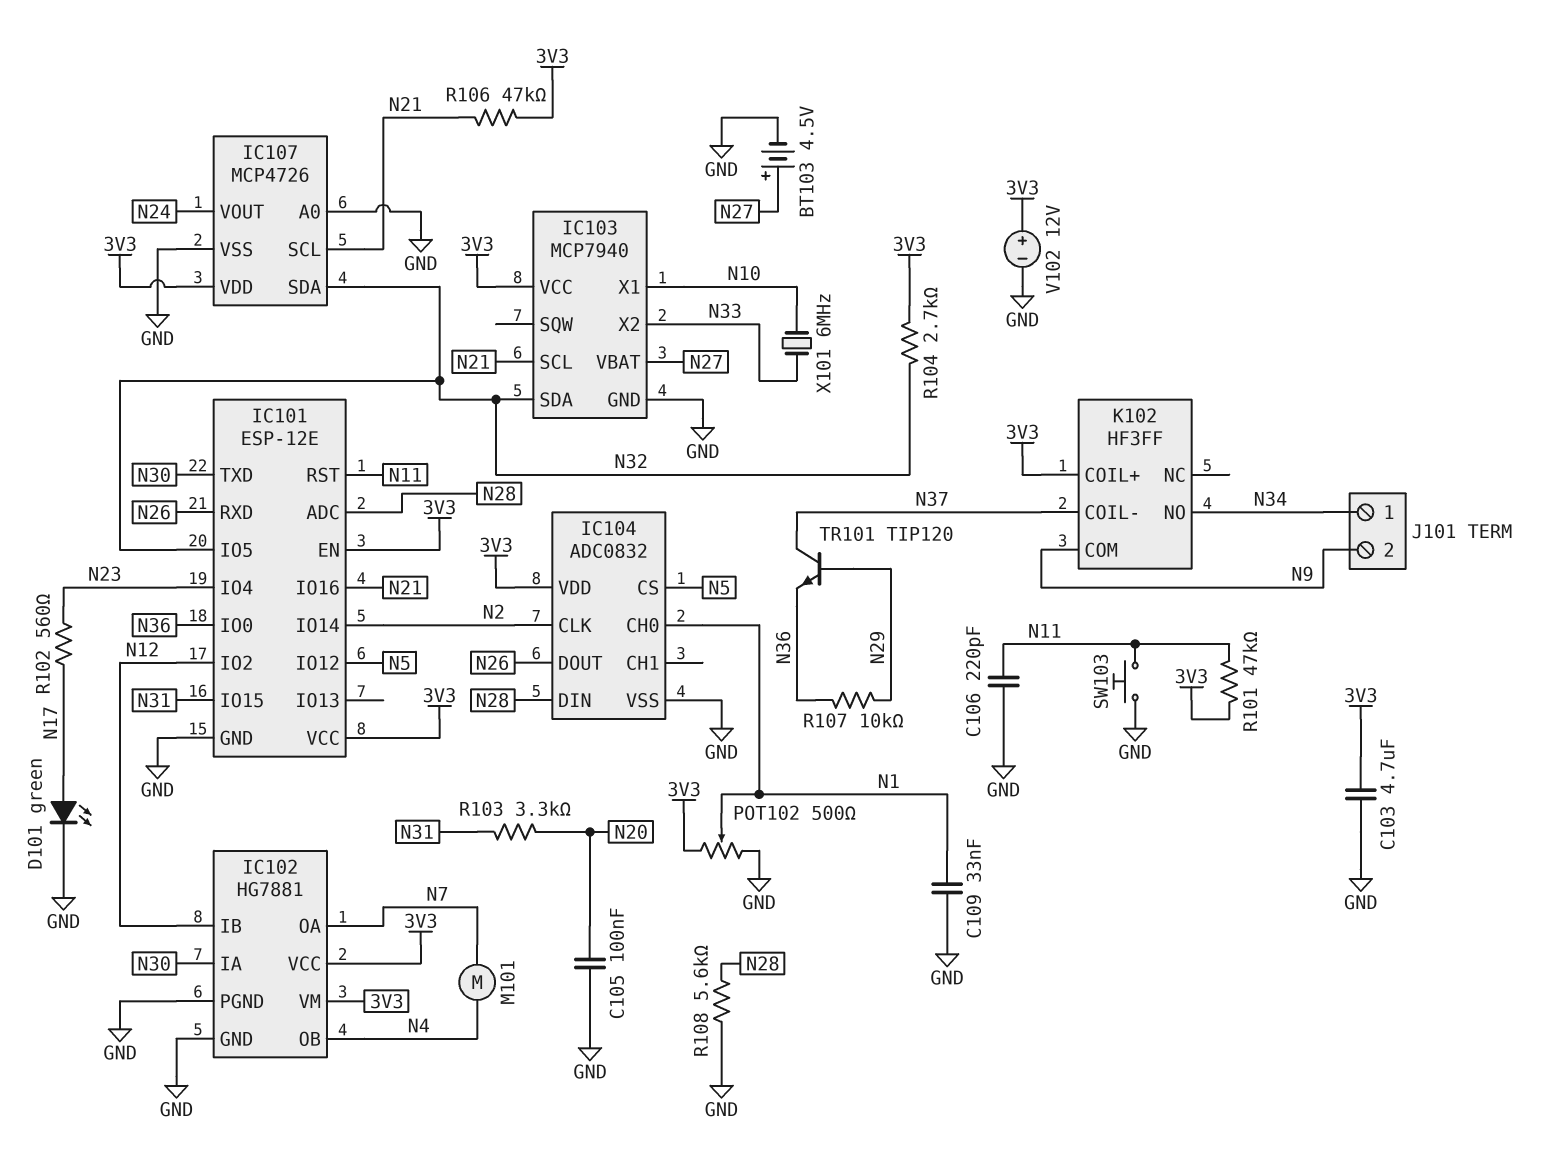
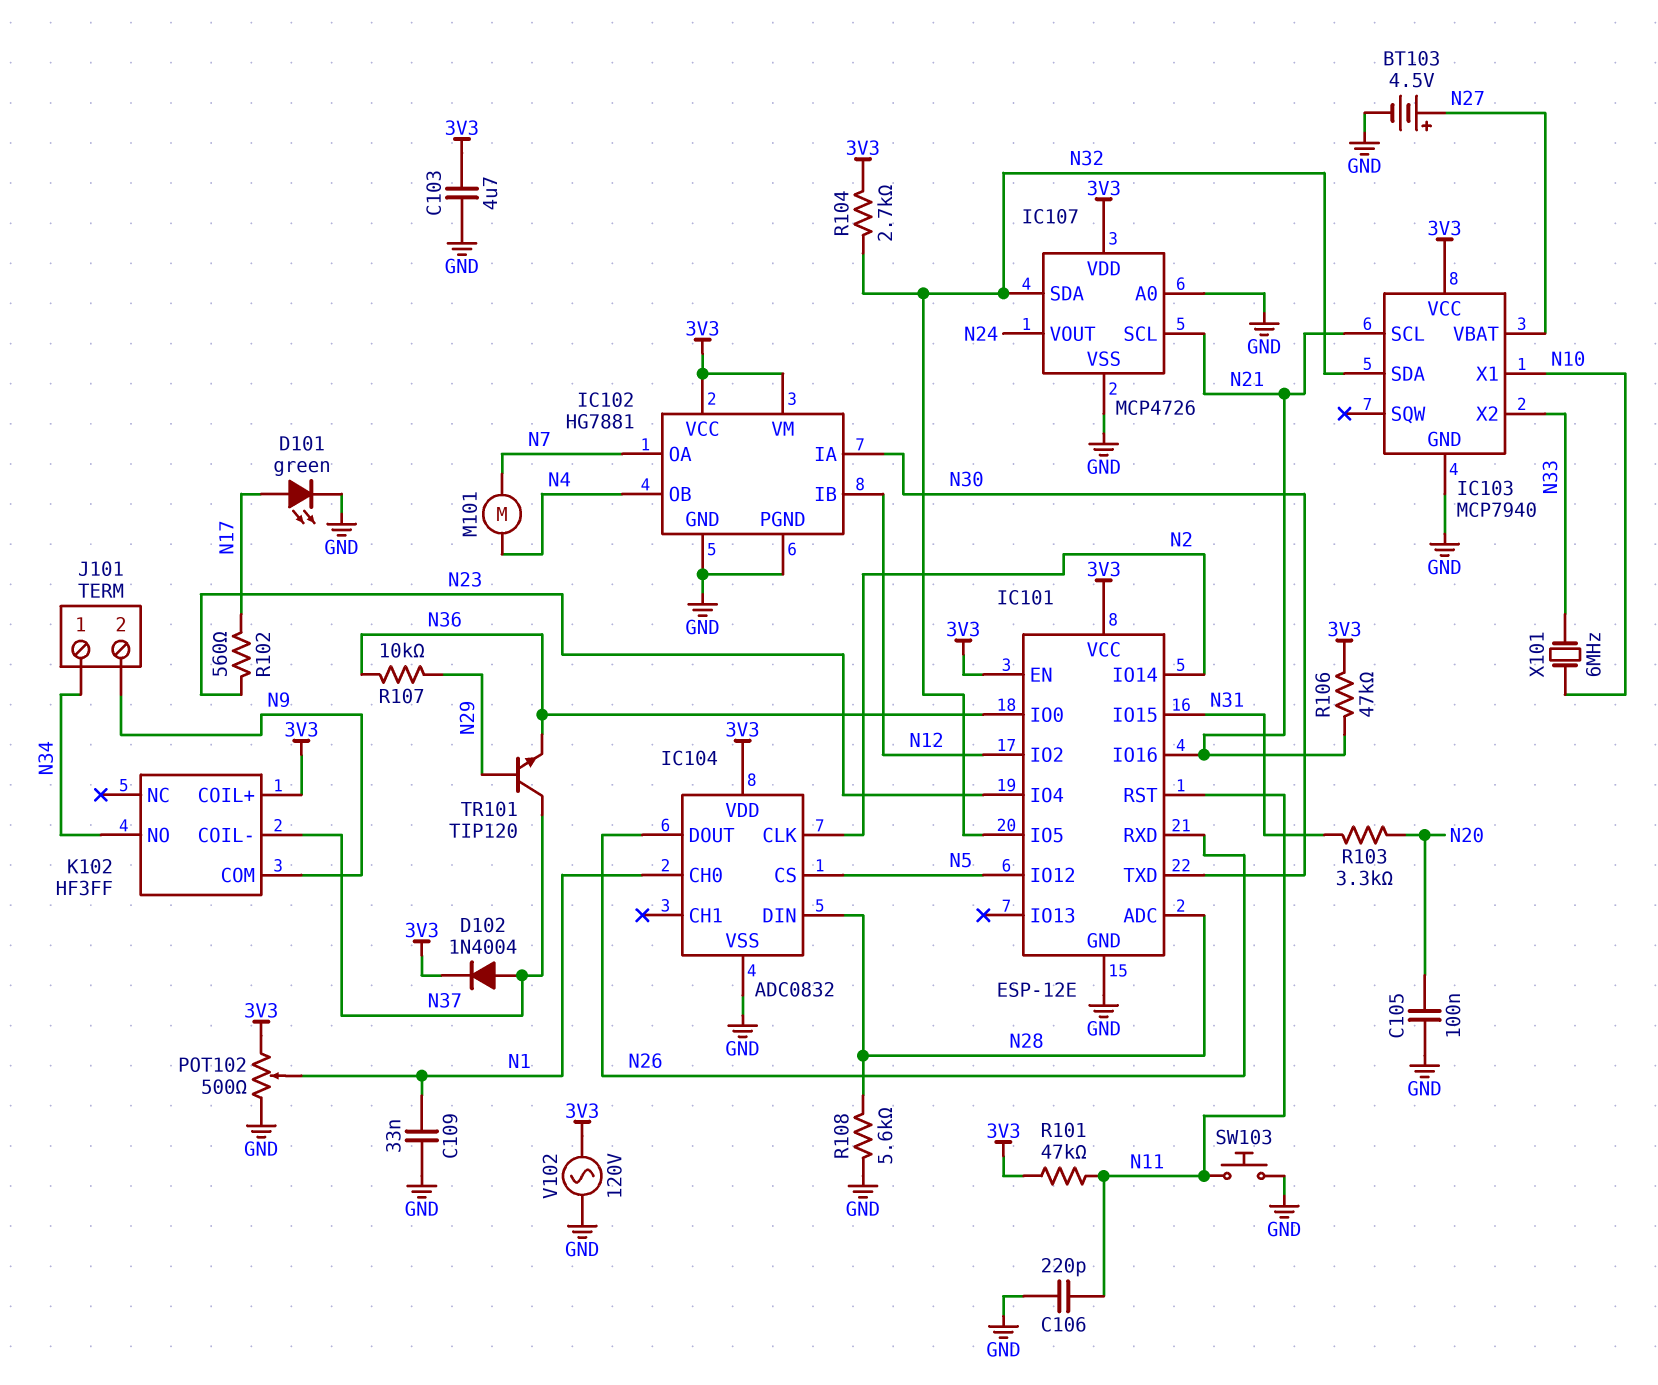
D102: none -> diode 1N4004 (A N37, K 3V3)
V102: 12V (plus 3V3, minus GND) -> AC 120V (3V3, GND)

